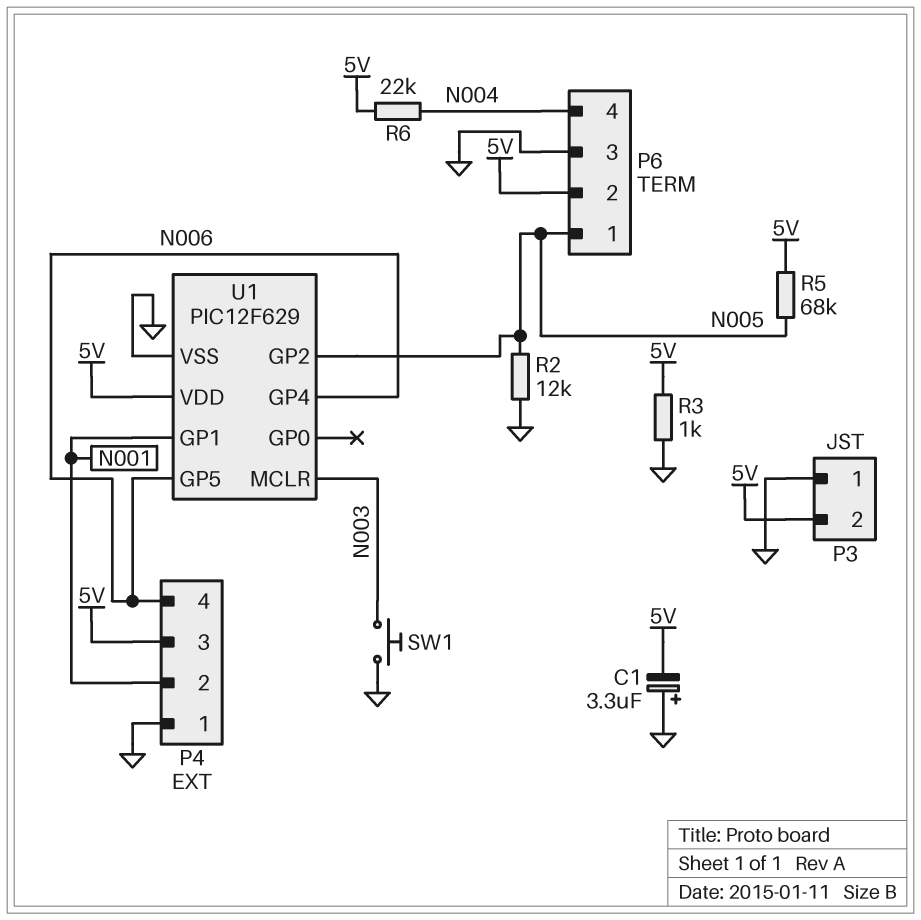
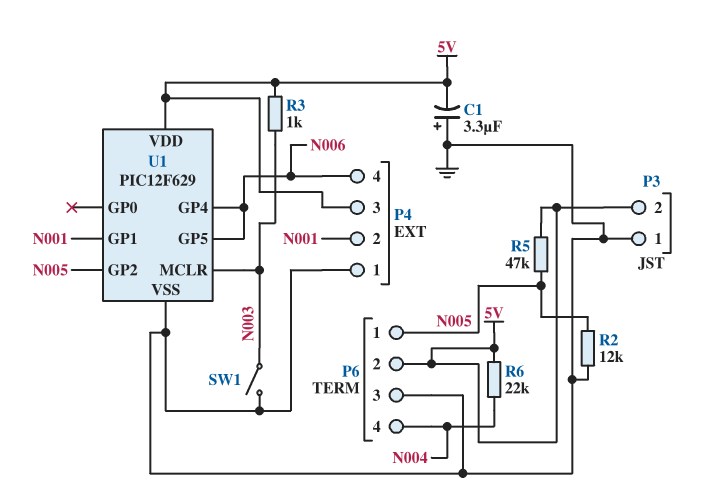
R3: 1k (5V, GND) -> 1k (5V, N003)
R5: 68k (5V, N005) -> 47k (5V, N005)
SW1: button (GND, N003) -> switch (GND, N003)

